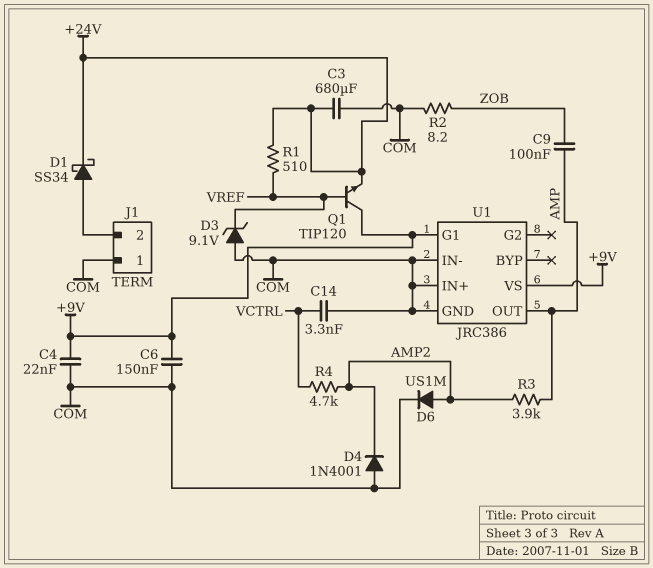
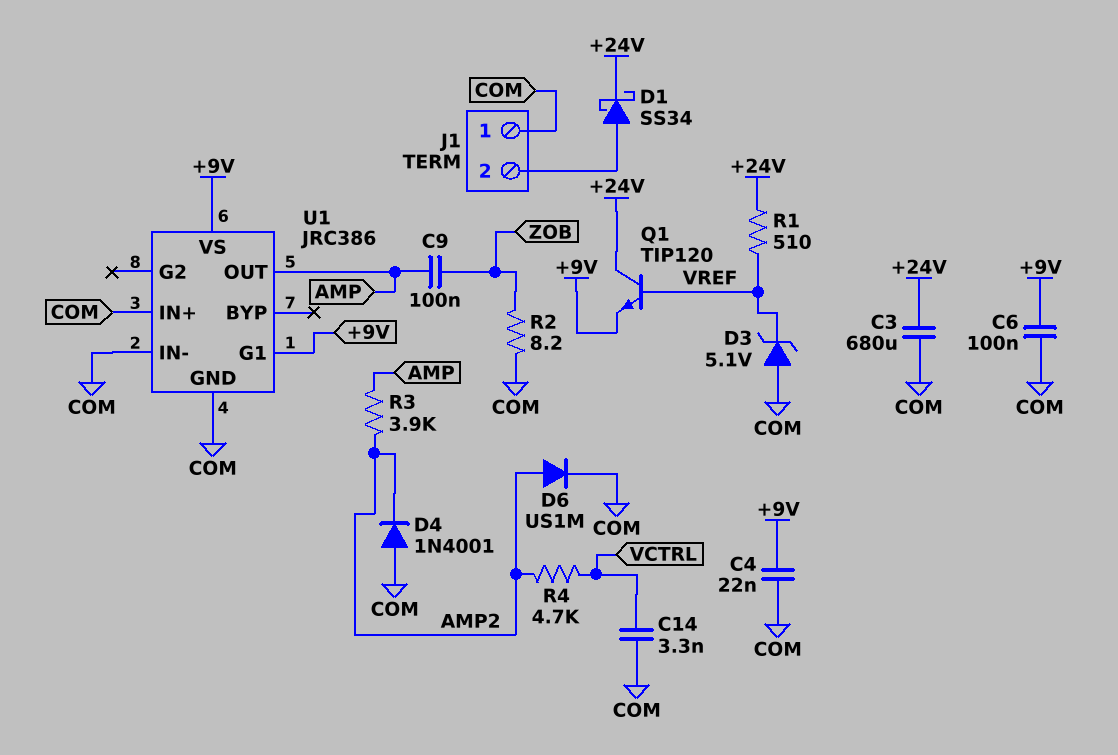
C6: 150nF (+9V, COM) -> 100nF (+9V, COM)
D3: zener 9.1V (A COM, K VREF) -> zener 5.1V (A COM, K VREF)
Q1: NPN TIP120 (B VREF, C +9V, E +24V) -> NPN TIP120 (B VREF, C +24V, E +9V)

